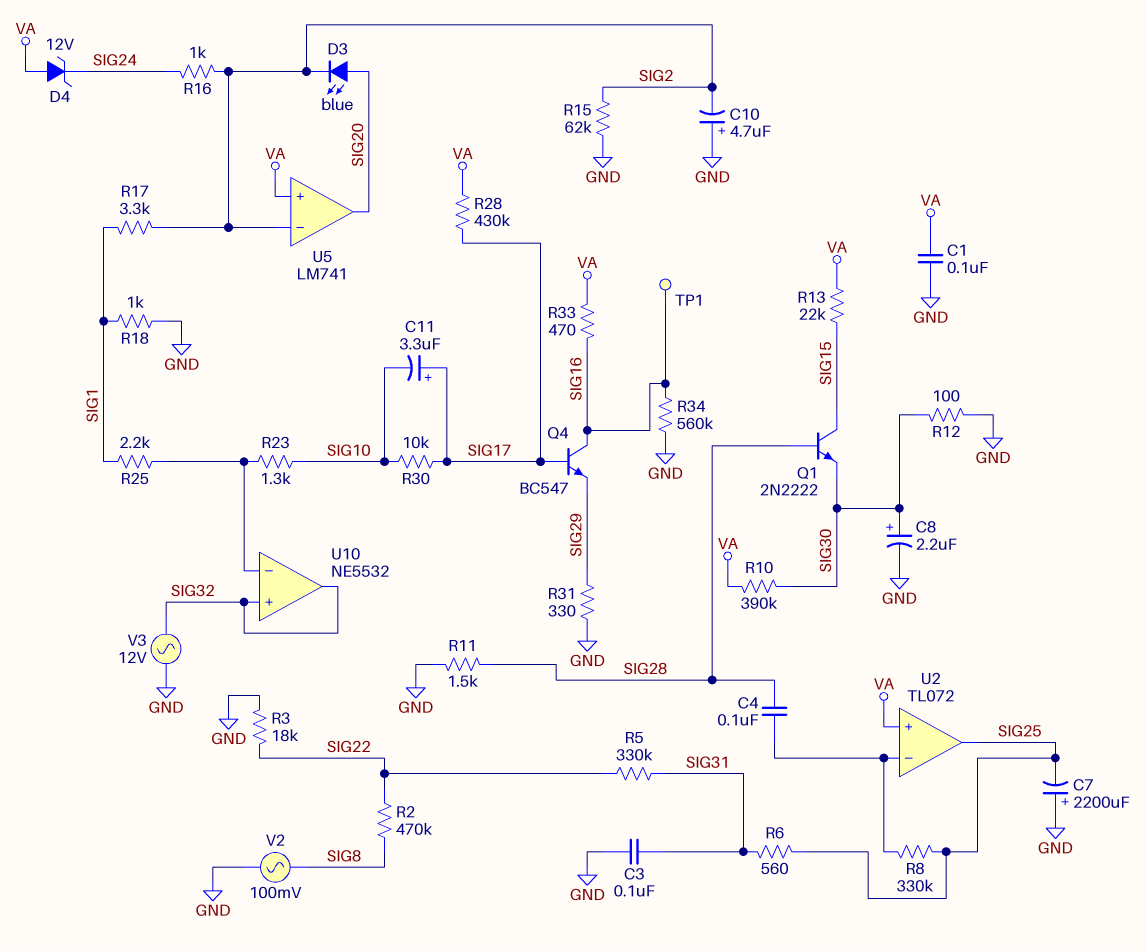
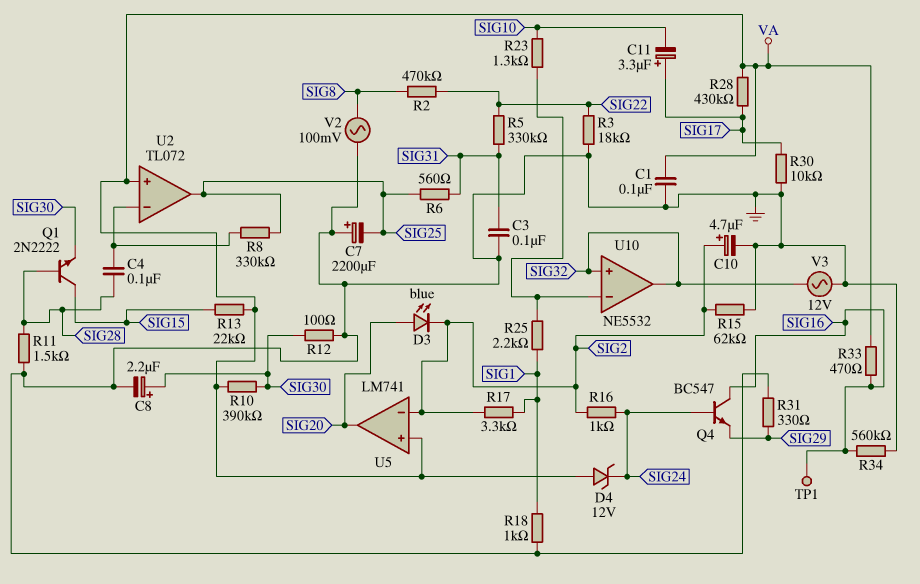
C10: 4.7uF (plus GND, minus SIG2) -> 4.7uF (plus SIG2, minus GND)
Q4: NPN BC547 (B SIG17, C SIG16, E SIG29) -> NPN BC547 (B SIG24, C SIG16, E SIG29)
R30: 10k (SIG10, SIG17) -> 10k (GND, SIG17)

